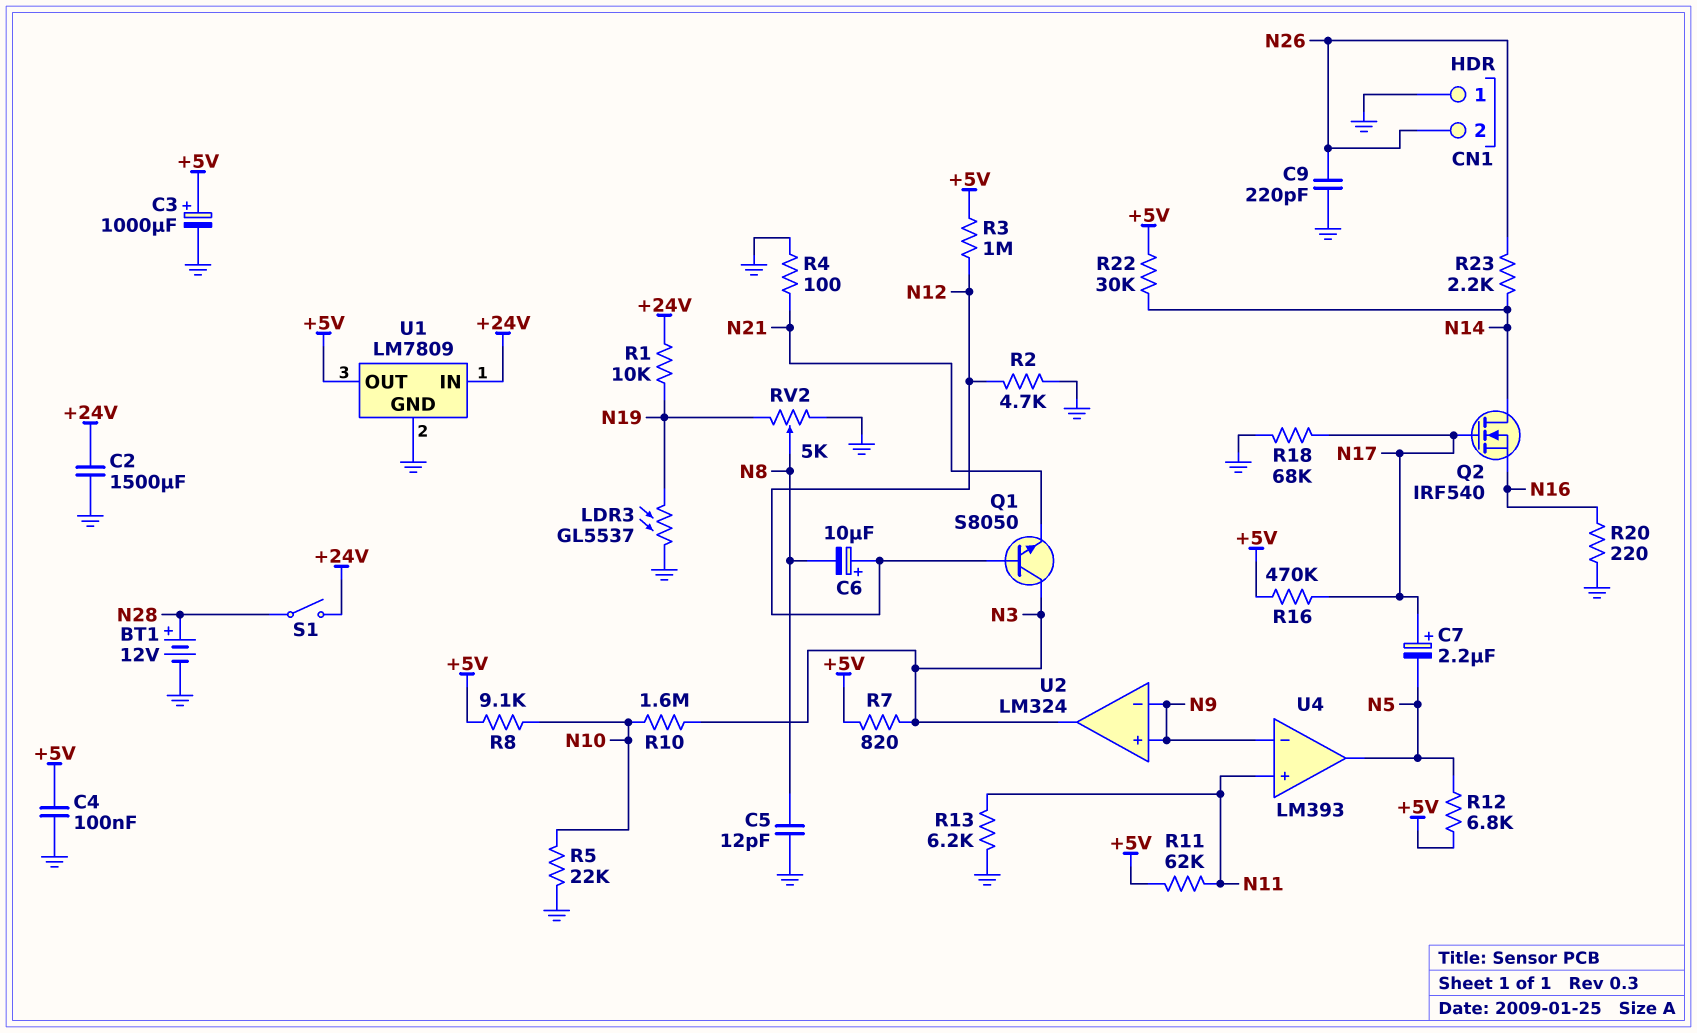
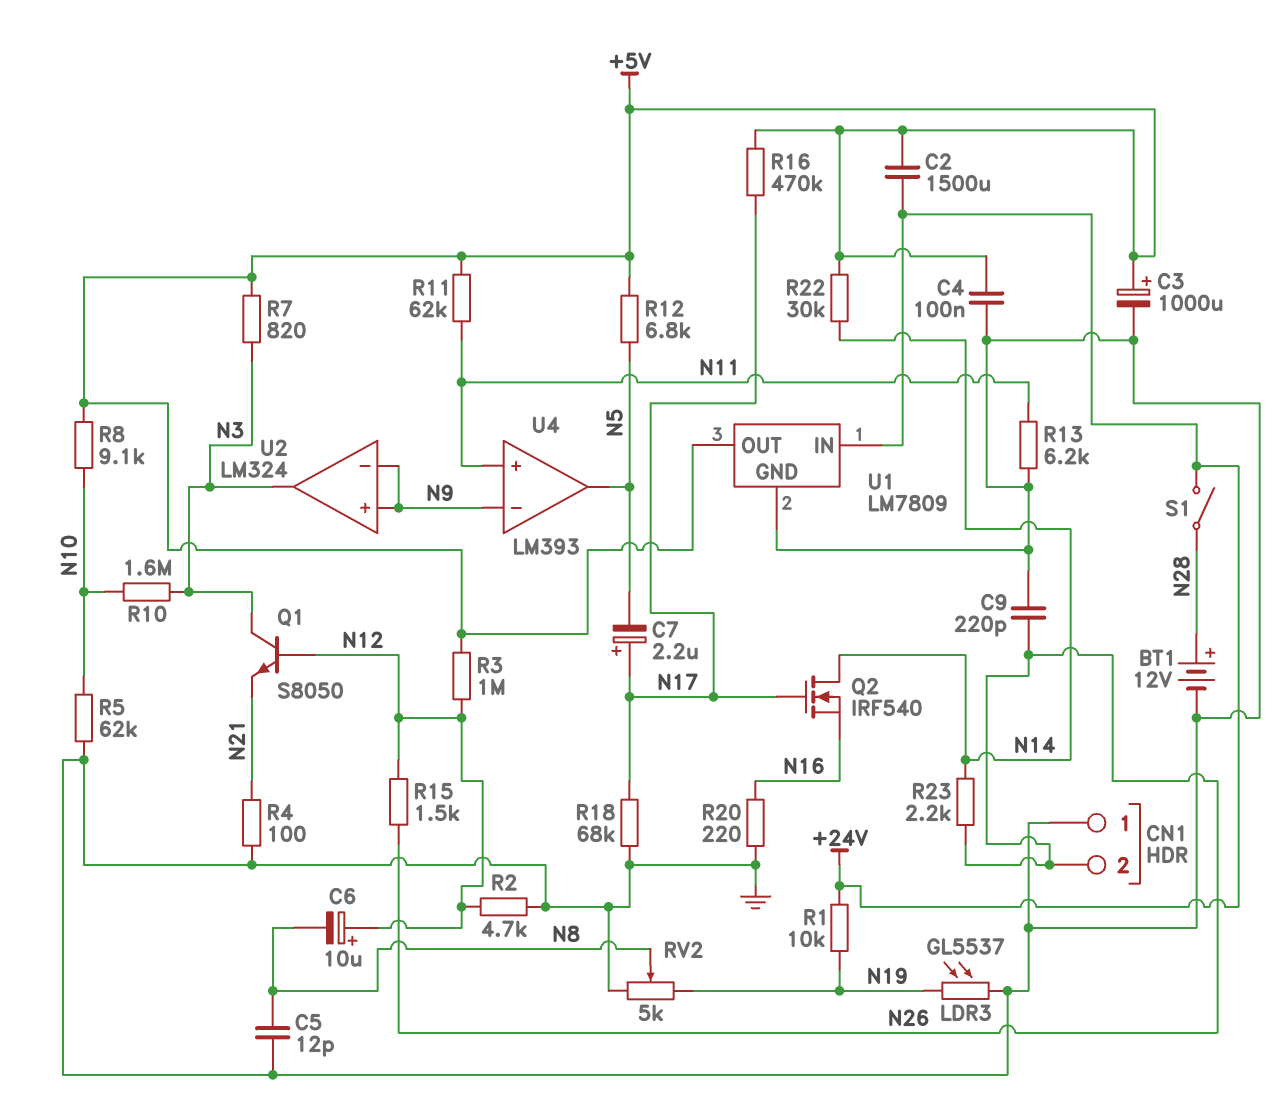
C2: 1500uF (+24V, GND) -> 1500uF (+5V, +24V)
R5: 22k (GND, N10) -> 62k (GND, N10)
R15: none -> 1.5k (N12, N26)

